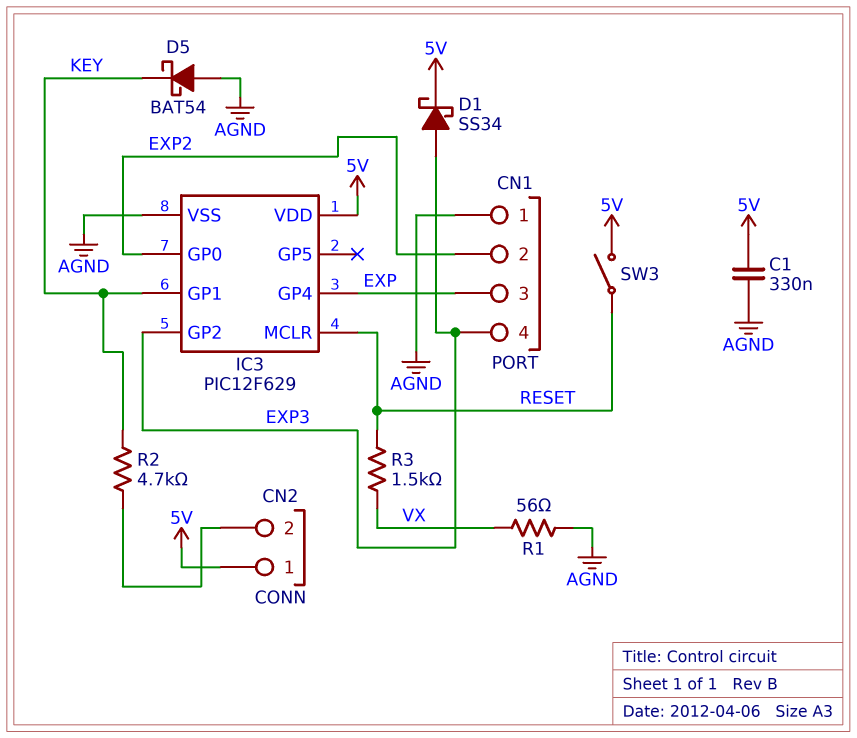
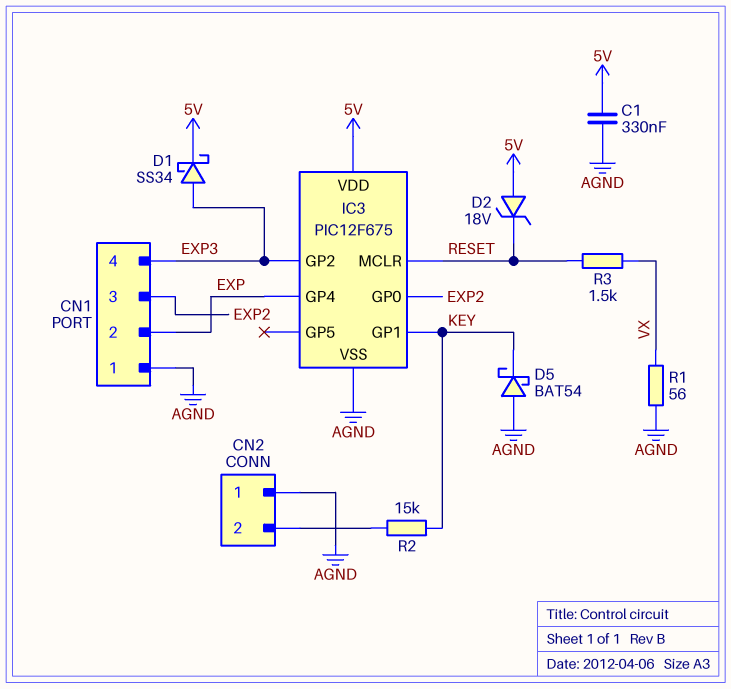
CN1 pin 2: EXP2 -> EXP
CN1 pin 3: EXP -> EXP2
CN2 pin 1: 5V -> AGND
D2: none -> zener 18V (A 5V, K RESET)
IC3: PIC12F629 -> PIC12F675
R2: 4.7k (CN2/2, KEY) -> 15k (CN2/2, KEY)
SW3: switch (5V, RESET) -> none

